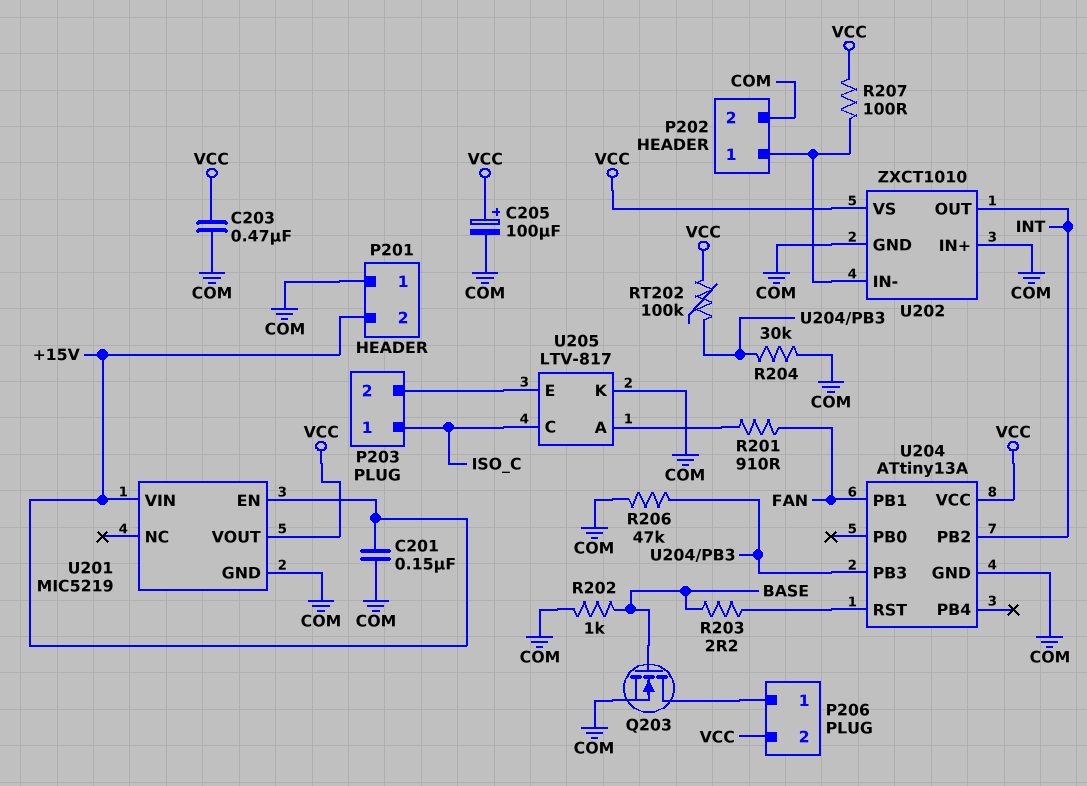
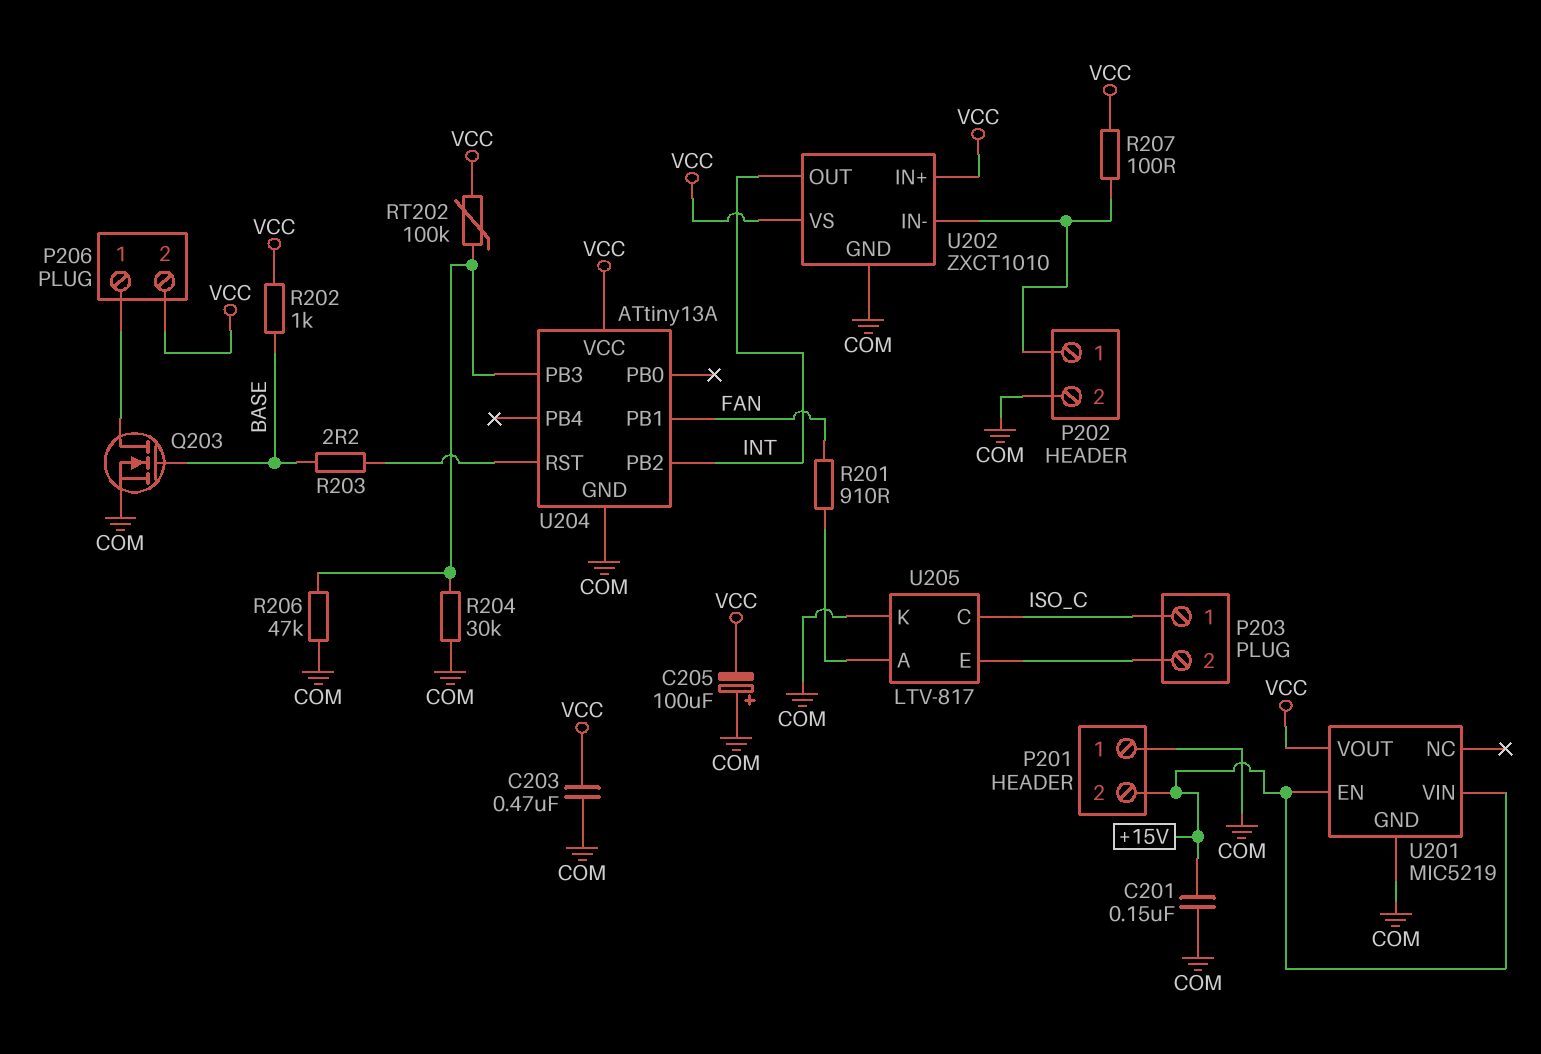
C205: 100uF (plus VCC, minus COM) -> 100uF (plus COM, minus VCC)
R202: 1k (BASE, COM) -> 1k (BASE, VCC)
U202 pin IN+: COM -> VCC

